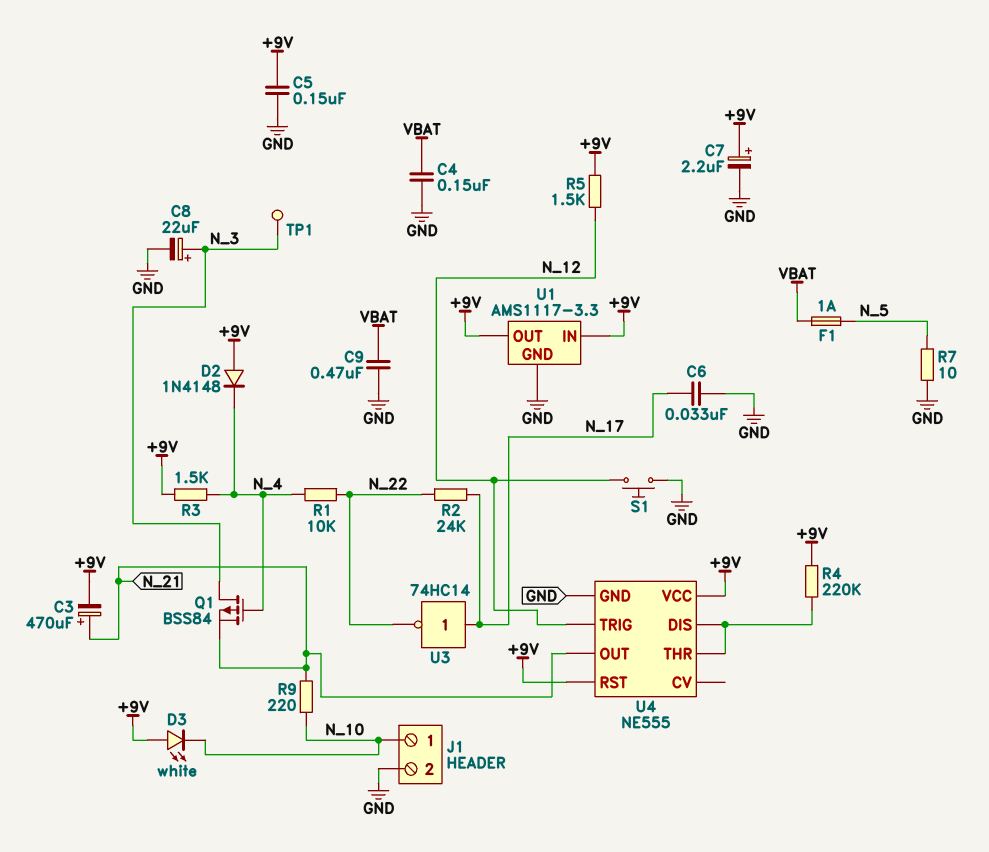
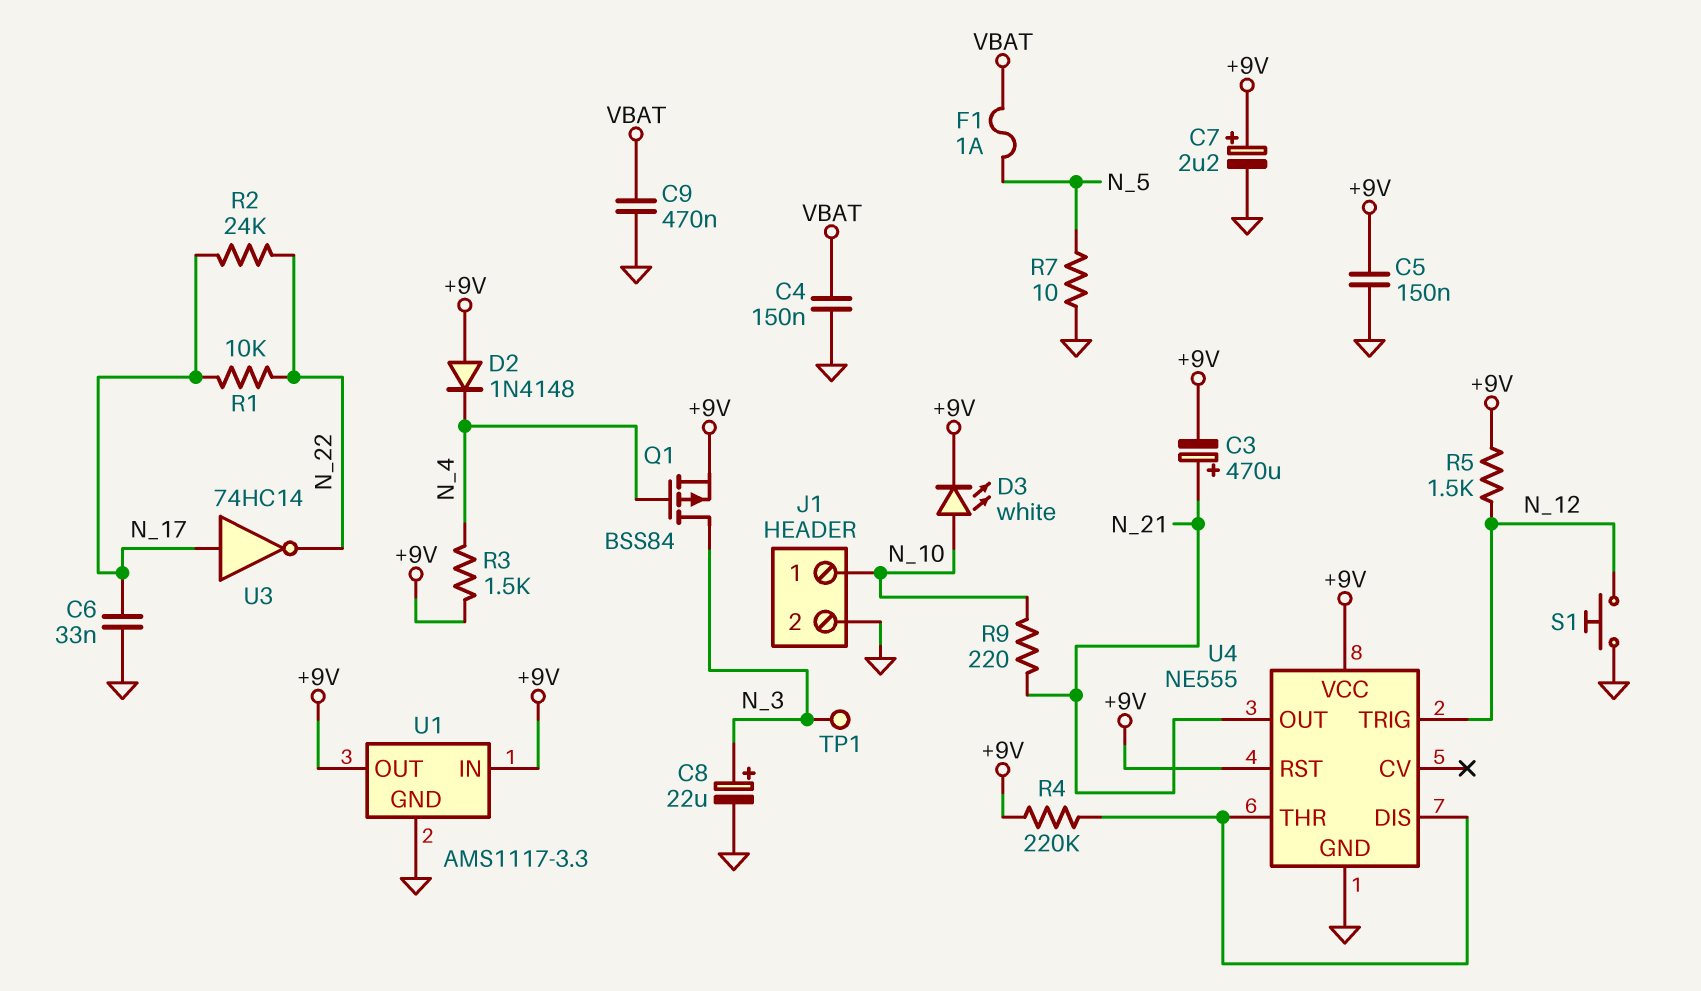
D3: LED white (A +9V, K N_10) -> LED white (A N_10, K +9V)
Q1: PMOS BSS84 (G N_4, D N_3, S N_21) -> PMOS BSS84 (G N_4, D N_3, S +9V)
R1: 10k (N_4, N_22) -> 10k (N_17, N_22)

